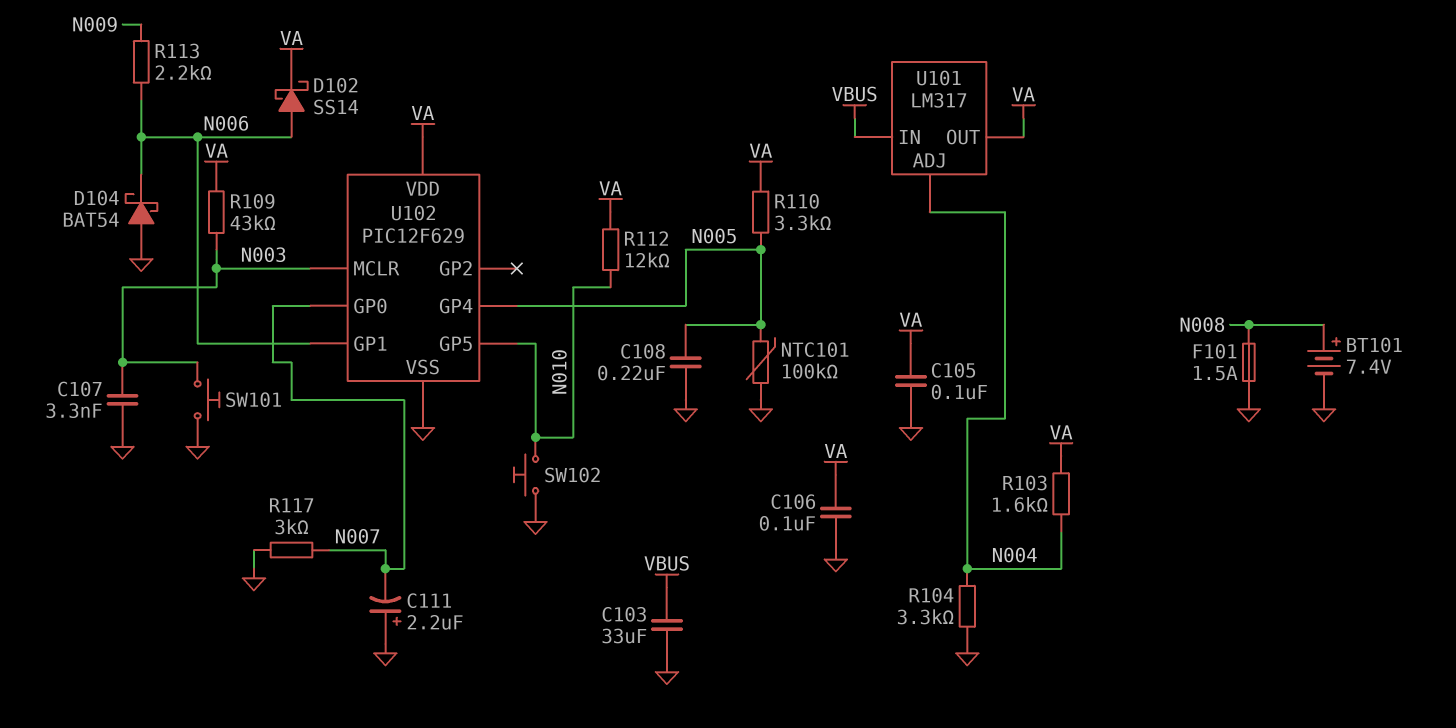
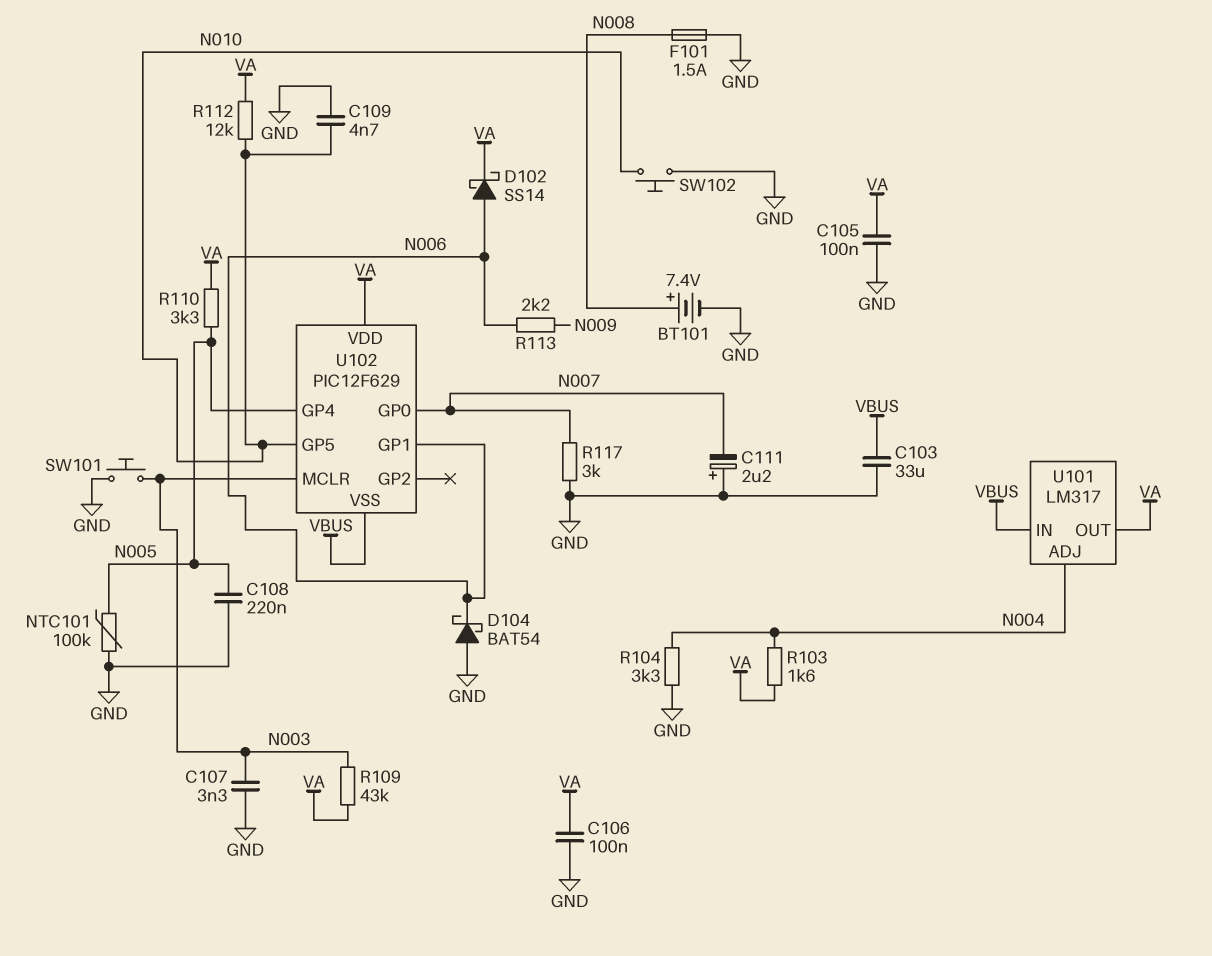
C109: none -> 4.7nF (GND, N010)
U102 pin VSS: GND -> VBUS

